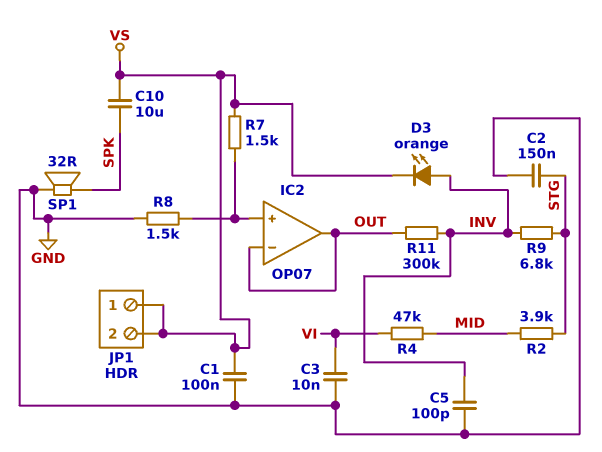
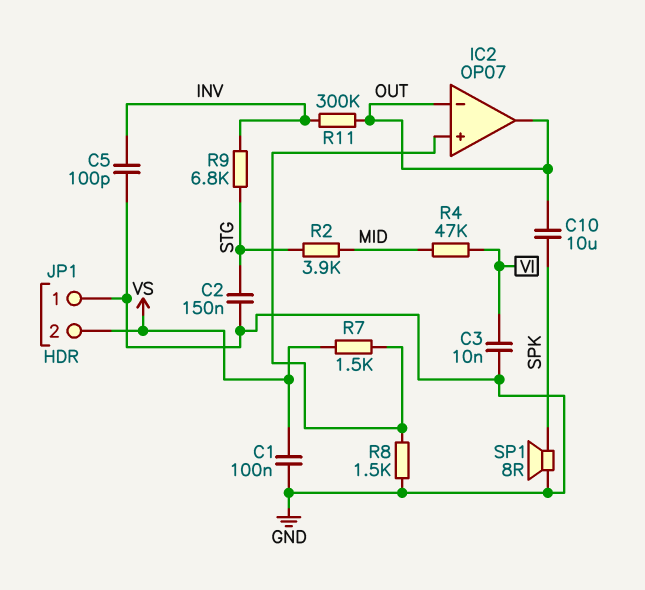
C10: 10uF (SPK, VS) -> 10uF (OUT, SPK)
D3: LED orange (A INV, K VS) -> none
JP1 pin 1: VS -> GND
SP1: speaker 32R (GND, SPK) -> speaker 8R (GND, SPK)

